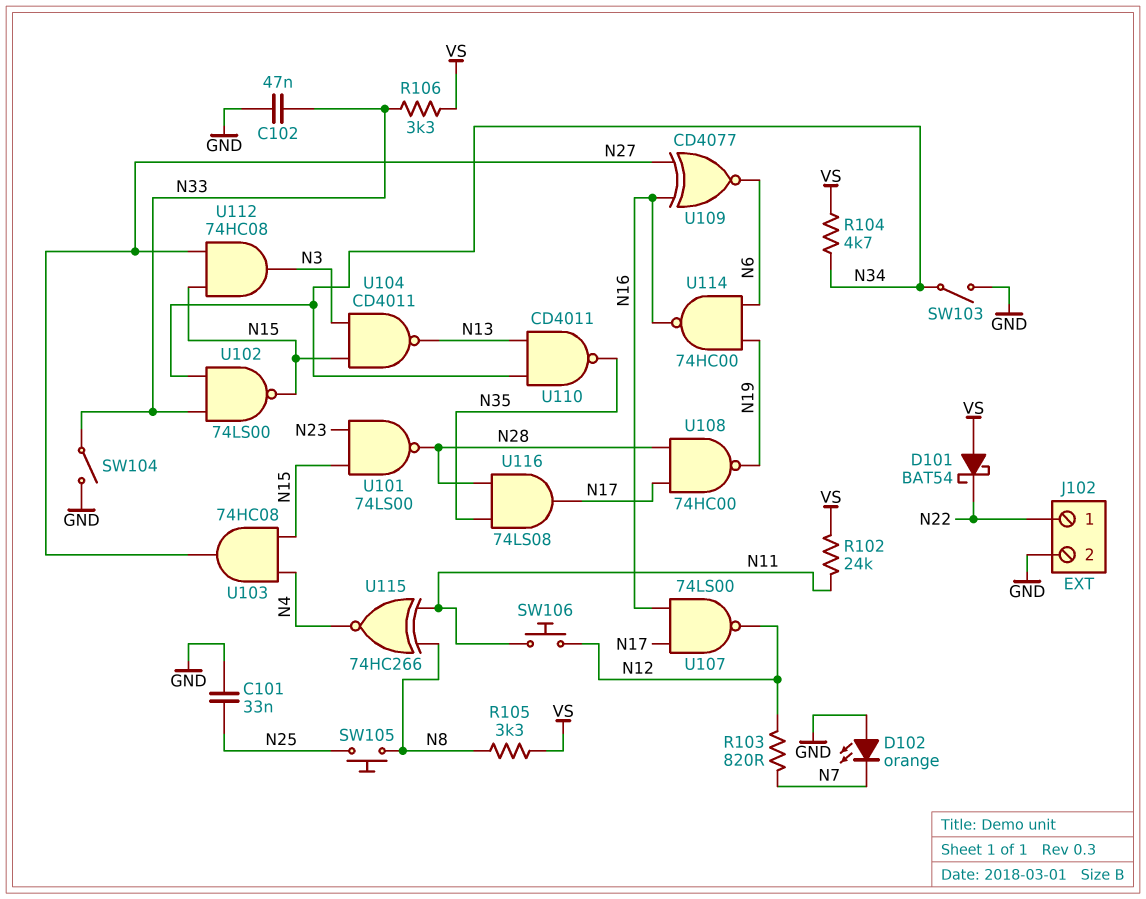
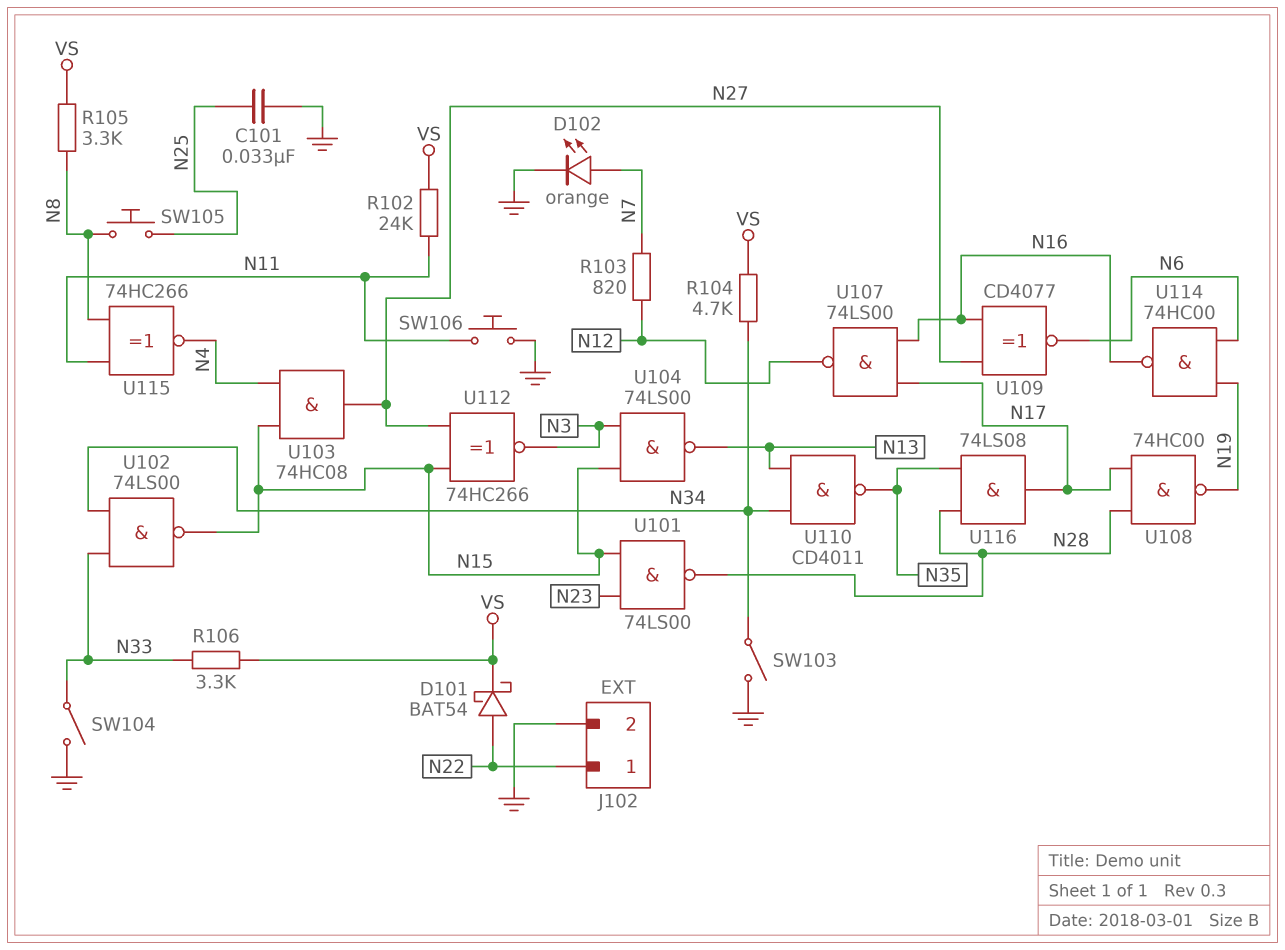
C102: 47nF (GND, N33) -> none
D101: schottky BAT54 (A VS, K N22) -> schottky BAT54 (A N22, K VS)
D102: LED orange (A GND, K N7) -> LED orange (A N7, K GND)
SW106: button (N11, N12) -> button (GND, N11)
U104: NAND CD4011 (in N3, in N15, out N13) -> NAND 74LS00 (in N3, in N15, out N13)
U112: AND 74HC08 (in N15, in N27, out N3) -> XNOR 74HC266 (in N15, in N27, out N3)

